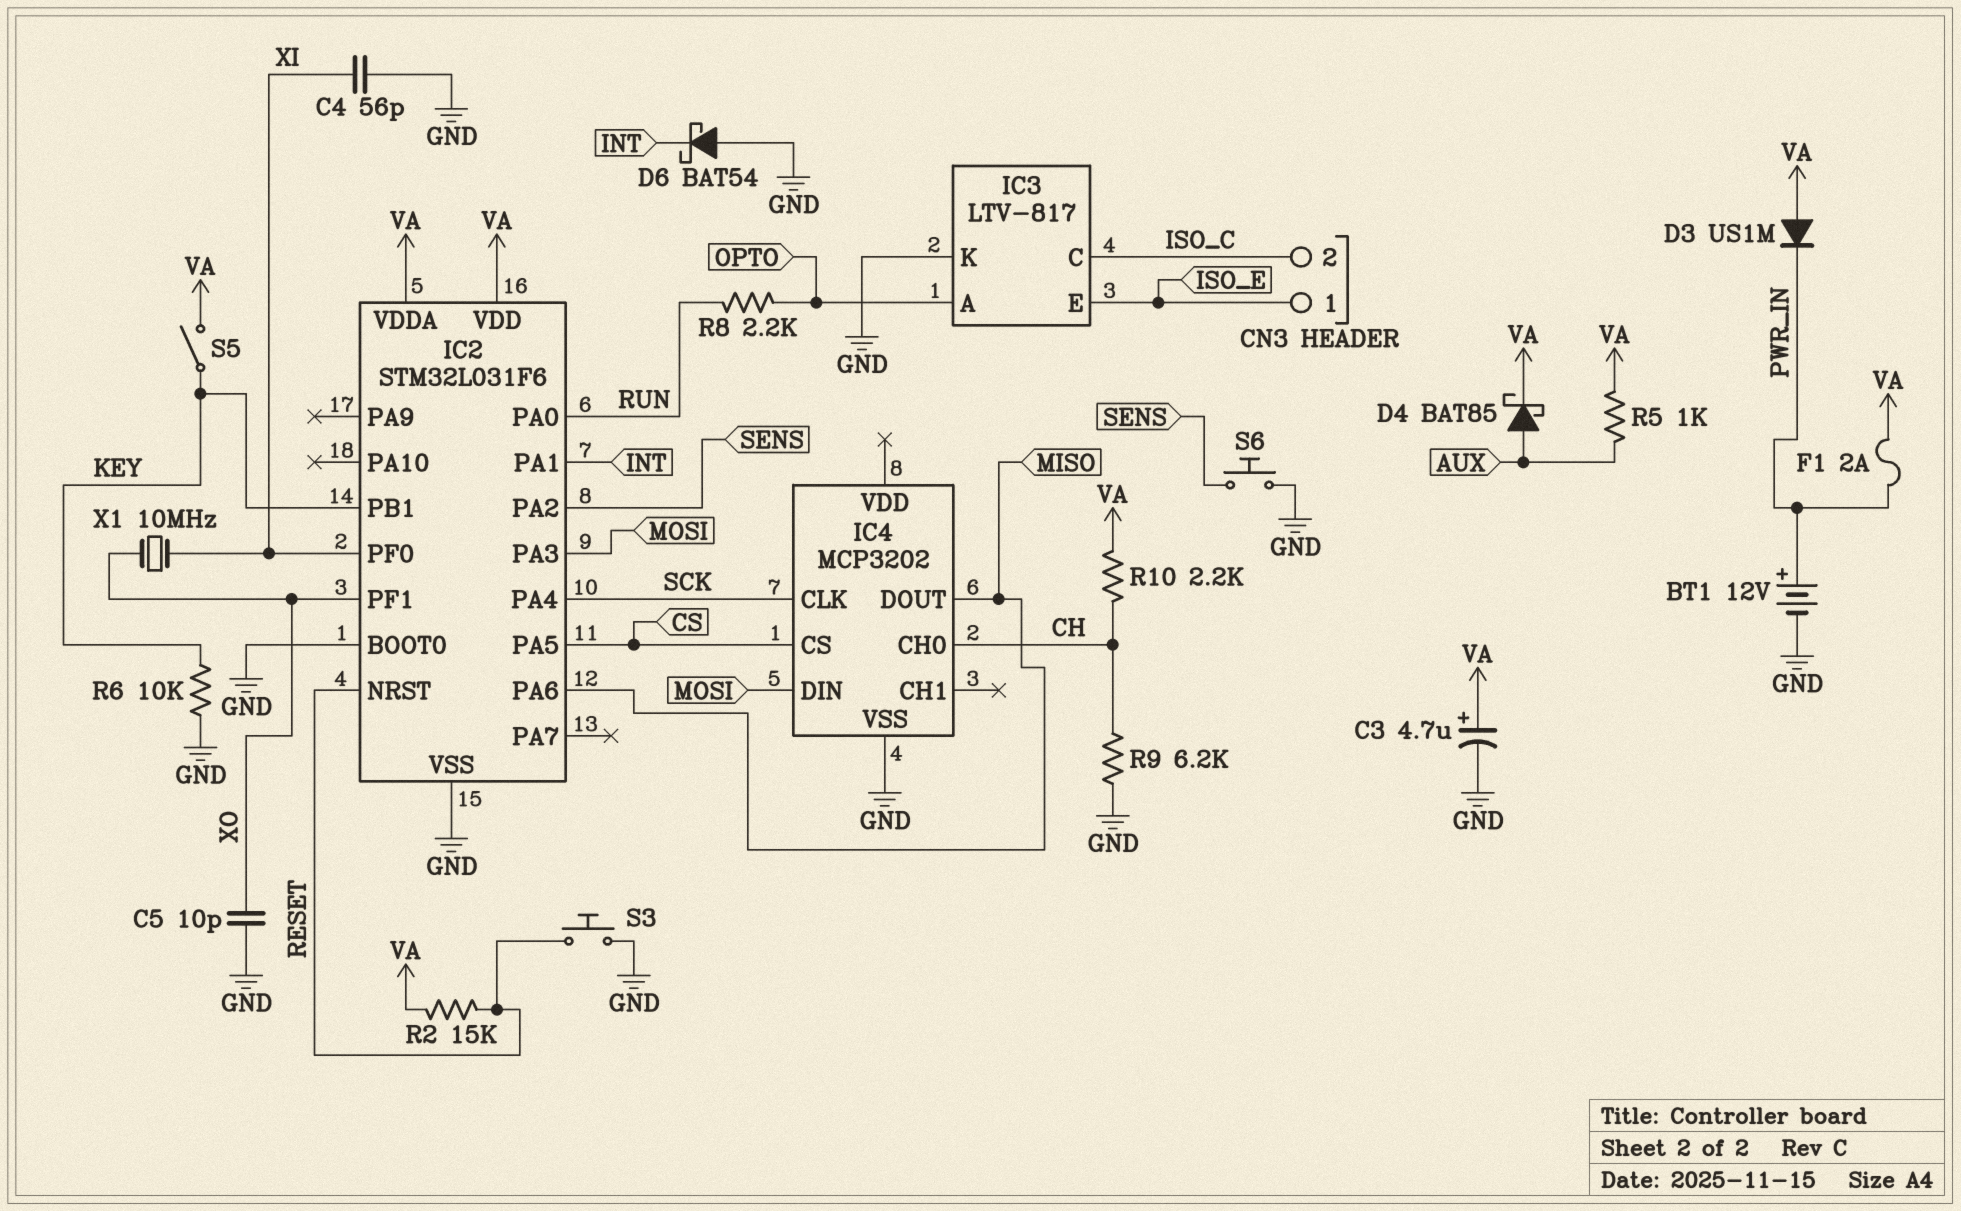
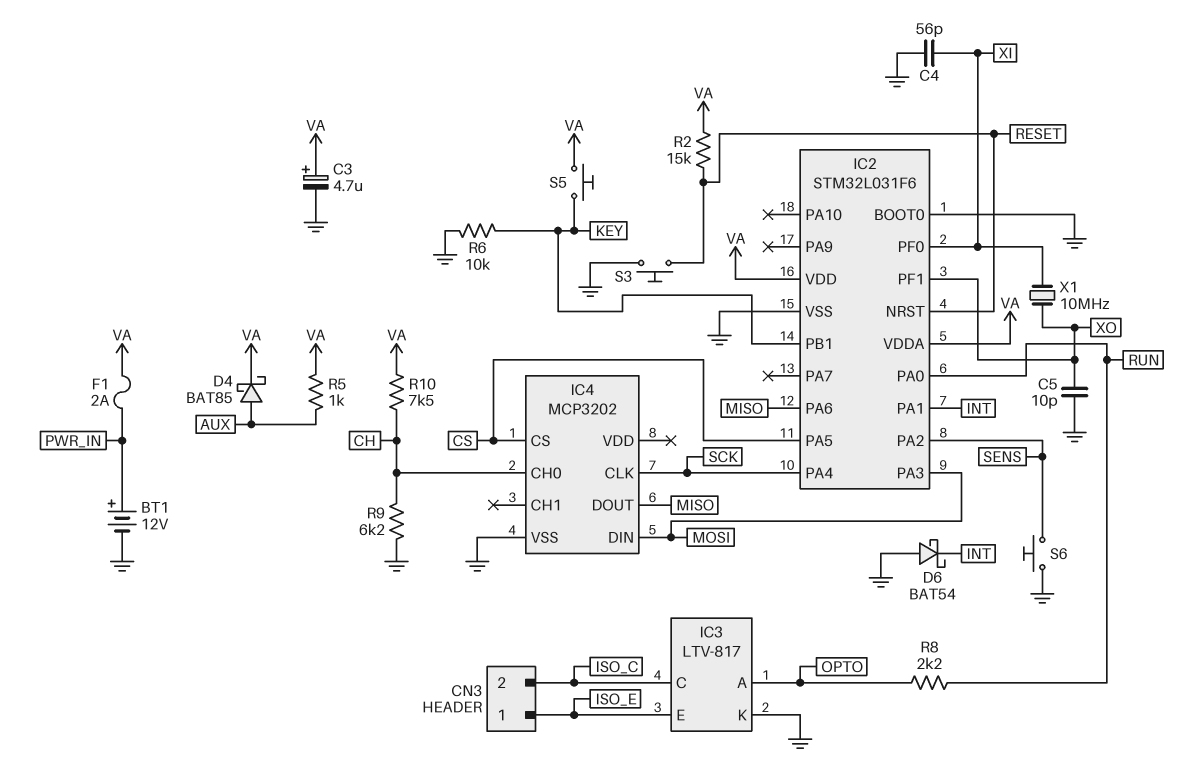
D3: diode US1M (A VA, K PWR_IN) -> none
R10: 2.2k (CH, VA) -> 7.5k (CH, VA)
S5: switch (KEY, VA) -> button (KEY, VA)

